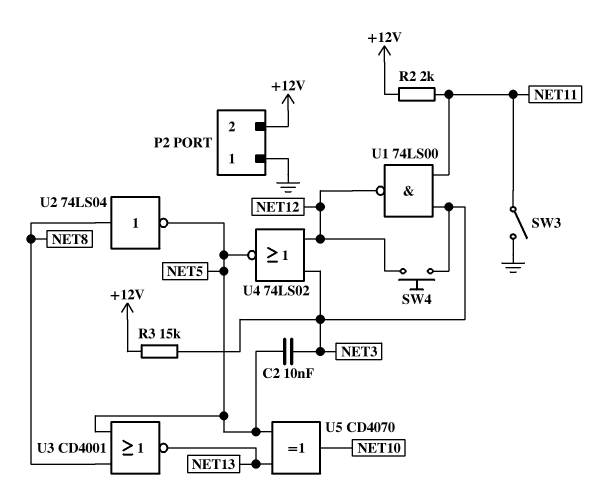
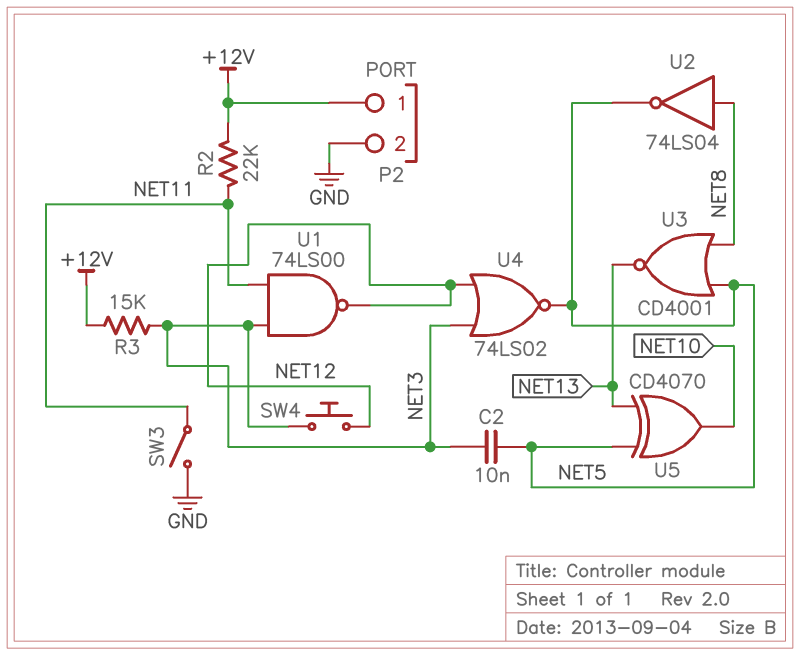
P2 pin 1: GND -> +12V
P2 pin 2: +12V -> GND
R2: 2k (+12V, NET11) -> 22k (+12V, NET11)

